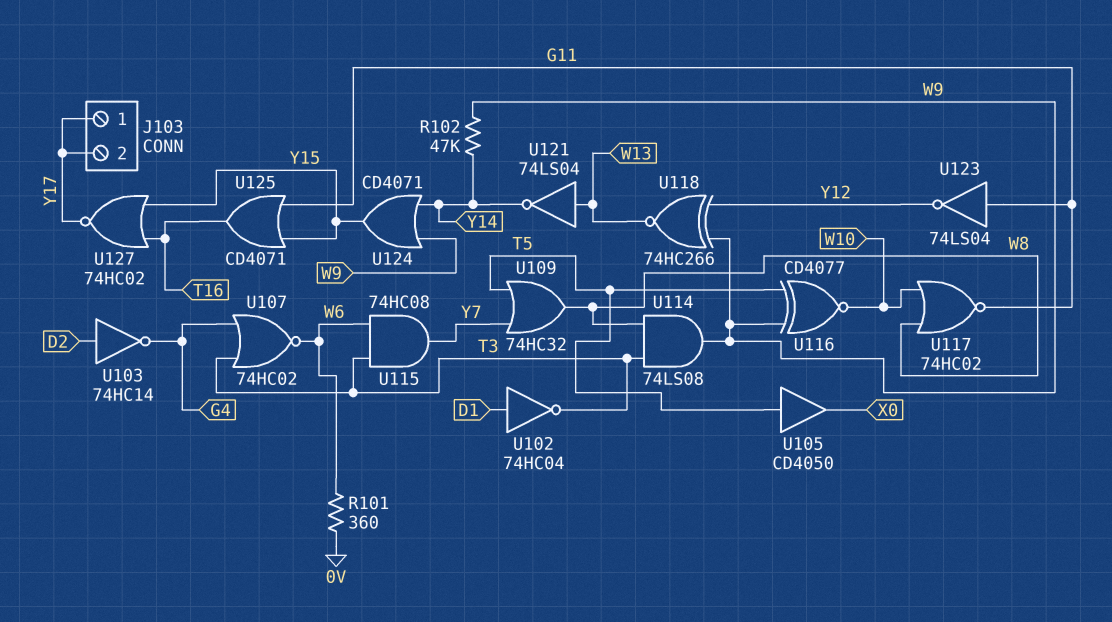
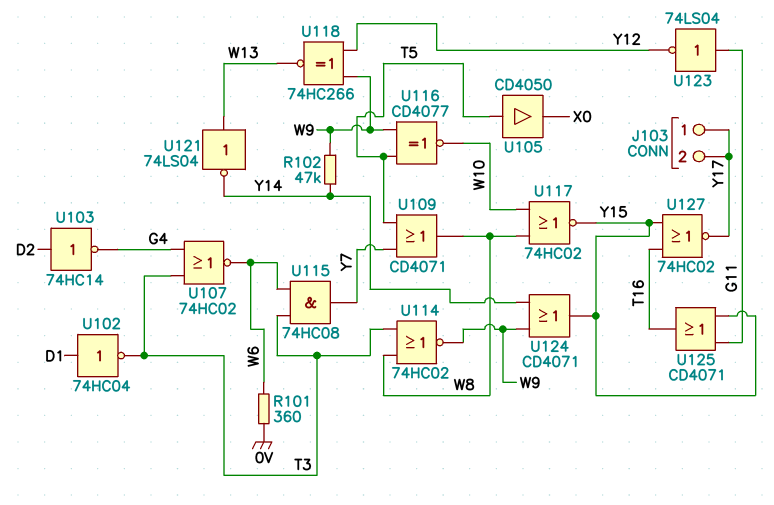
U109: OR 74HC32 (in T5, in Y7, out W8) -> OR CD4071 (in T5, in Y7, out W8)
U114: AND 74LS08 (in T3, in W8, out W9) -> NOR 74HC02 (in T3, in W8, out W9)
U117: NOR 74HC02 (in W8, in W10, out G11) -> NOR 74HC02 (in W8, in W10, out Y15)

